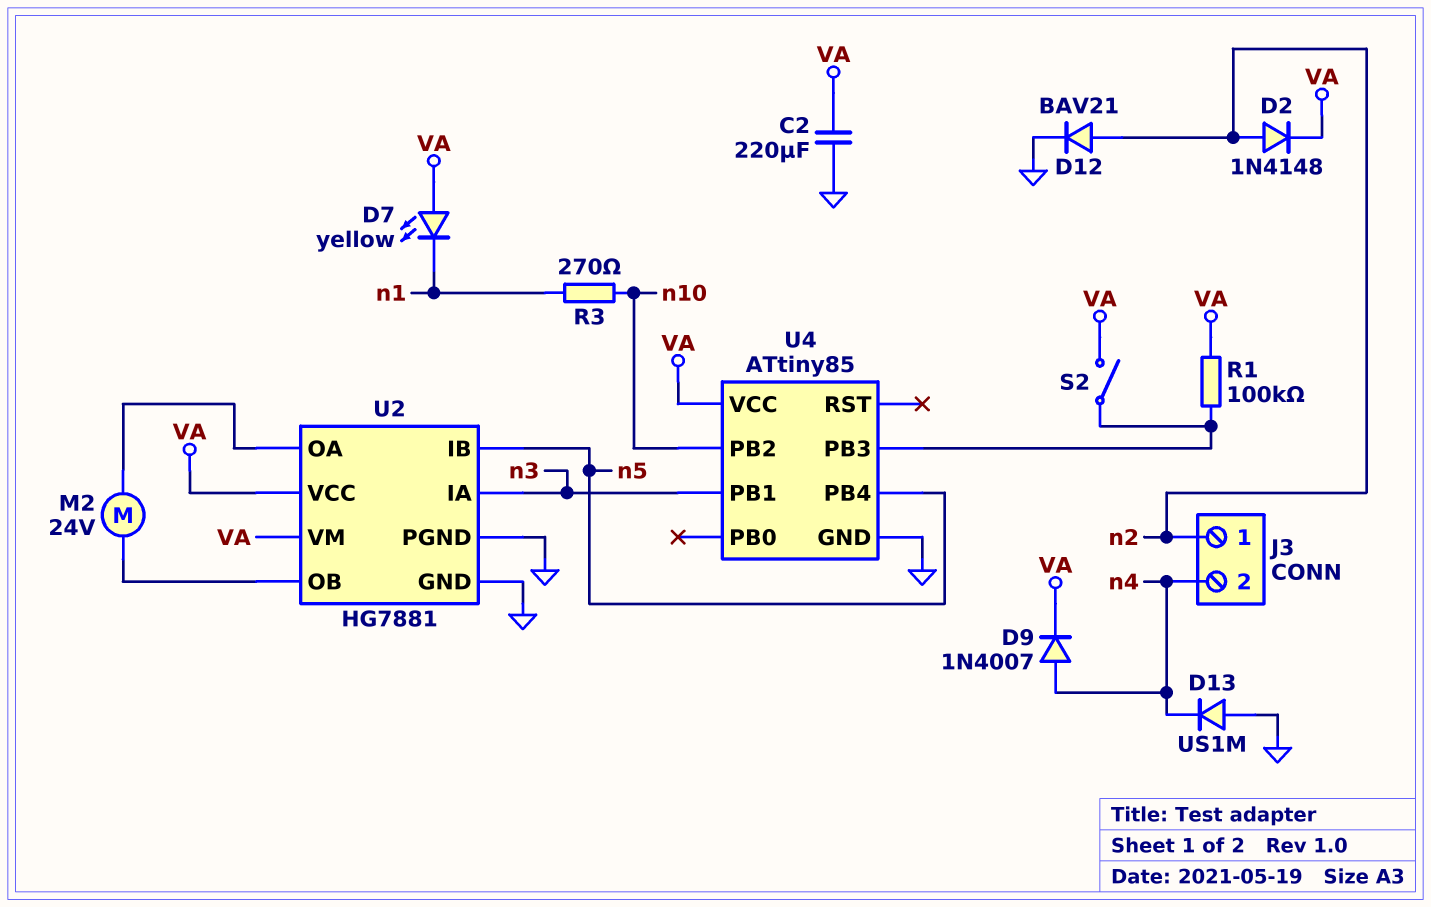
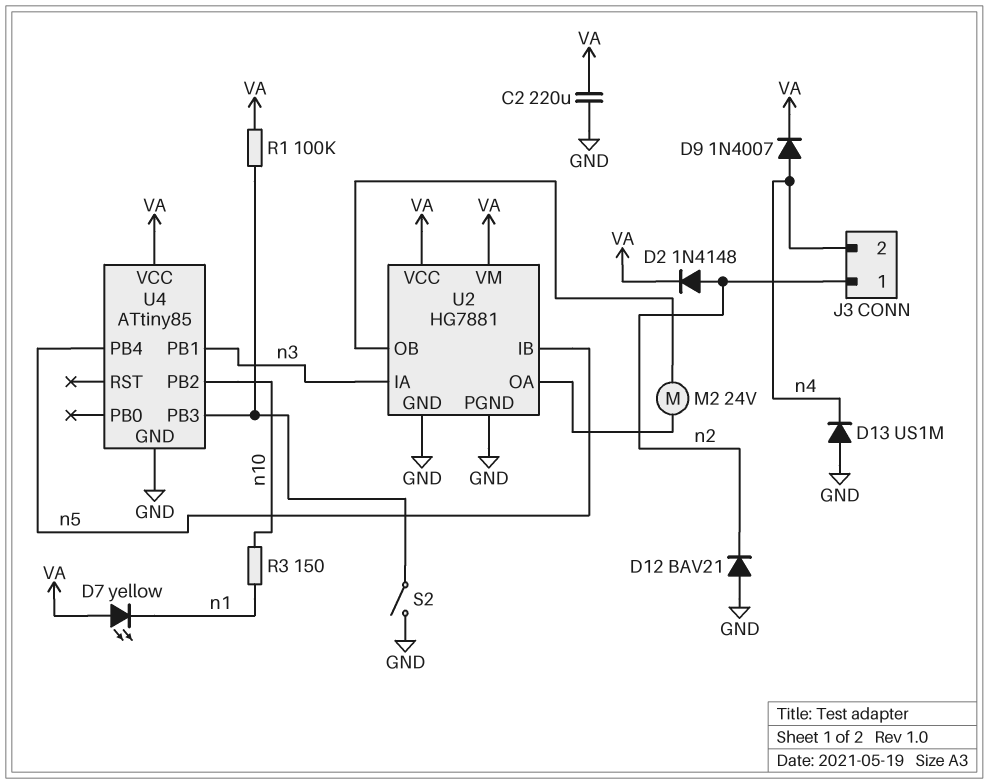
D12: diode BAV21 (A n2, K GND) -> diode BAV21 (A GND, K n2)
R3: 270 (n1, n10) -> 150 (n1, n10)
S2: switch (U4/PB3, VA) -> switch (GND, U4/PB3)

